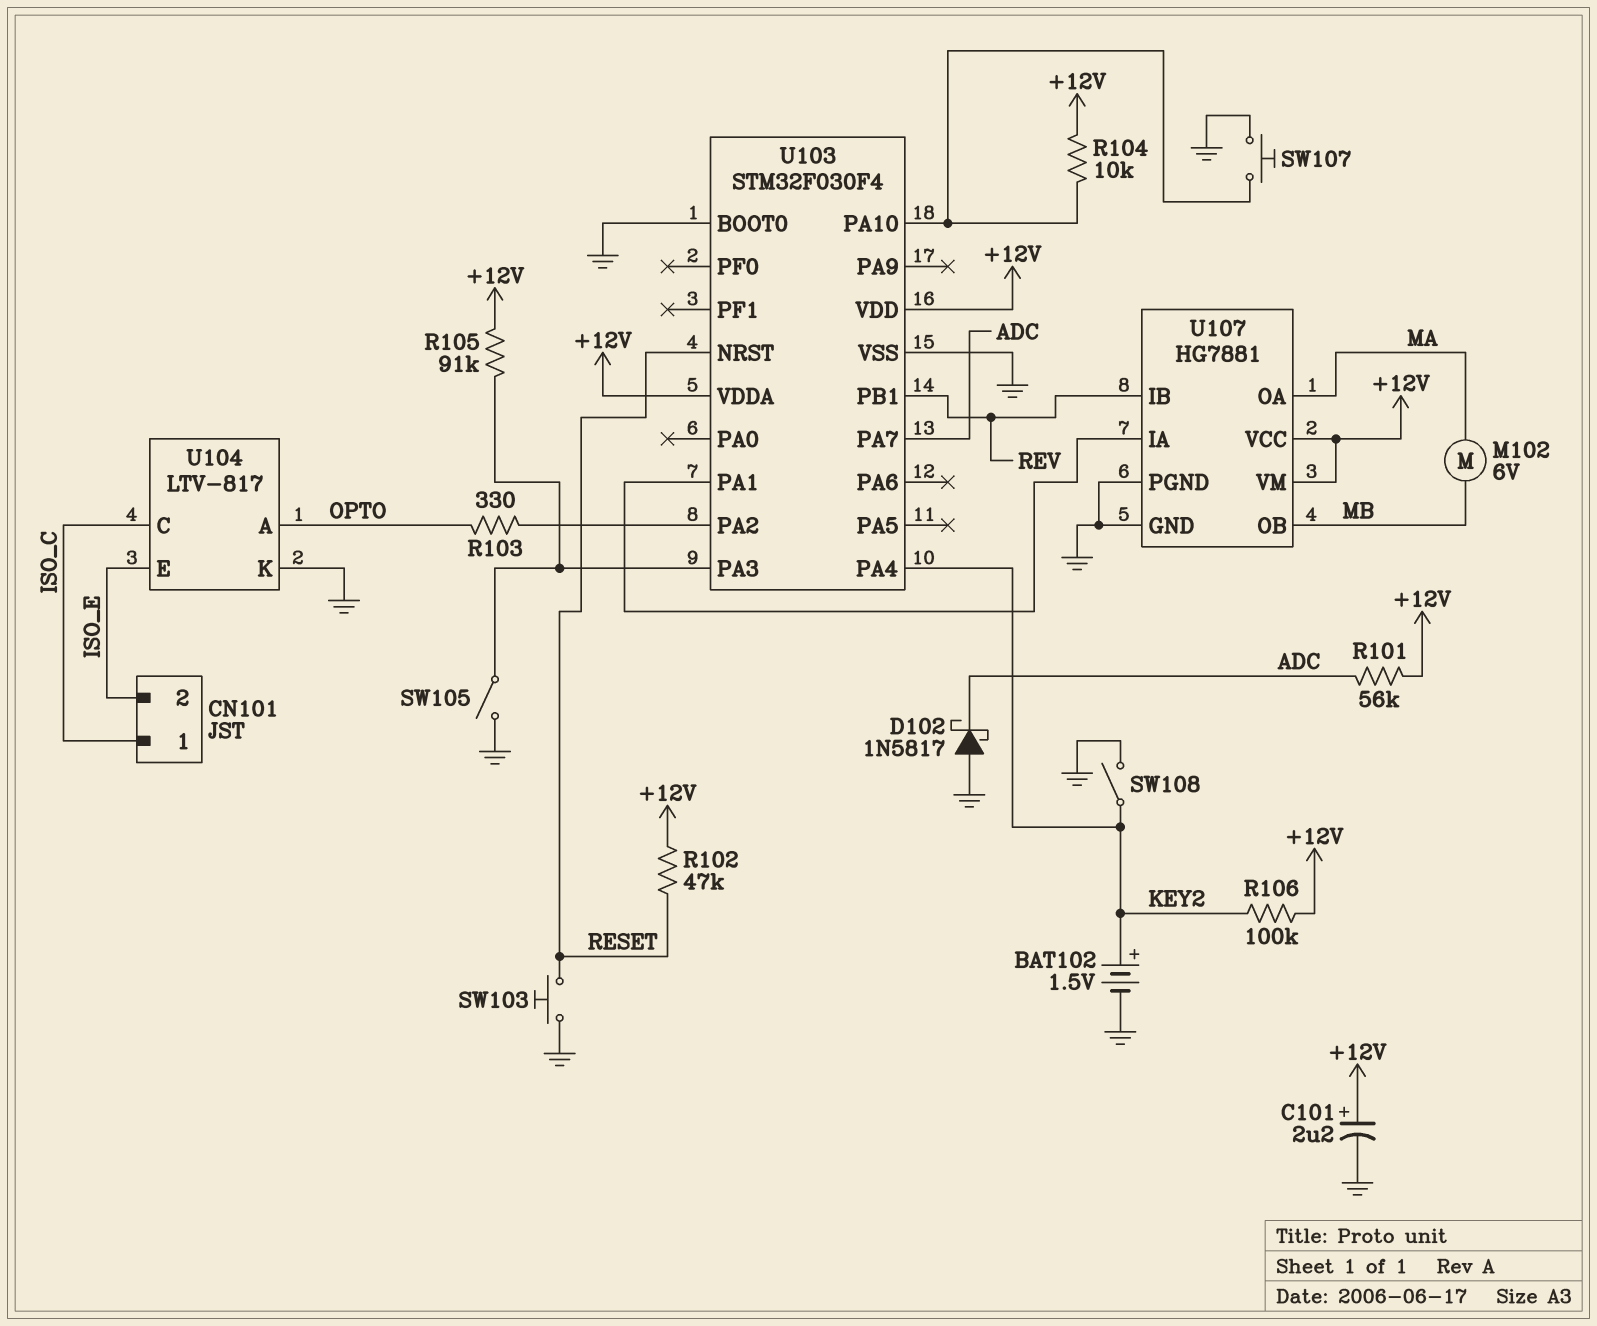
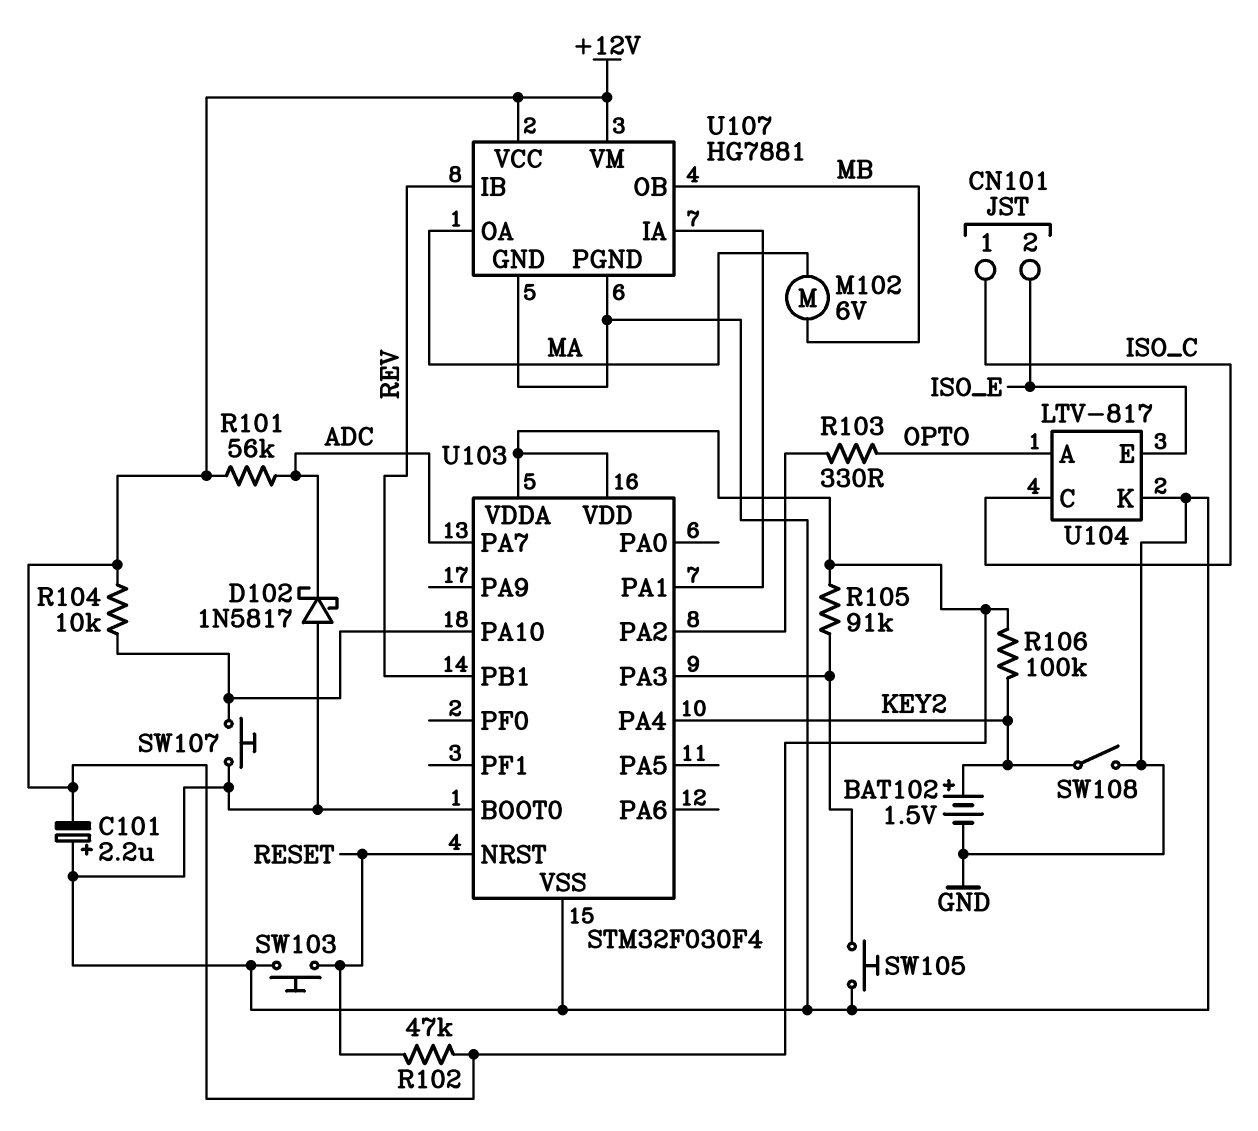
C101: 2.2uF (plus +12V, minus GND) -> 2.2uF (plus GND, minus +12V)
SW105: switch (GND, U103/PA3) -> button (GND, U103/PA3)

